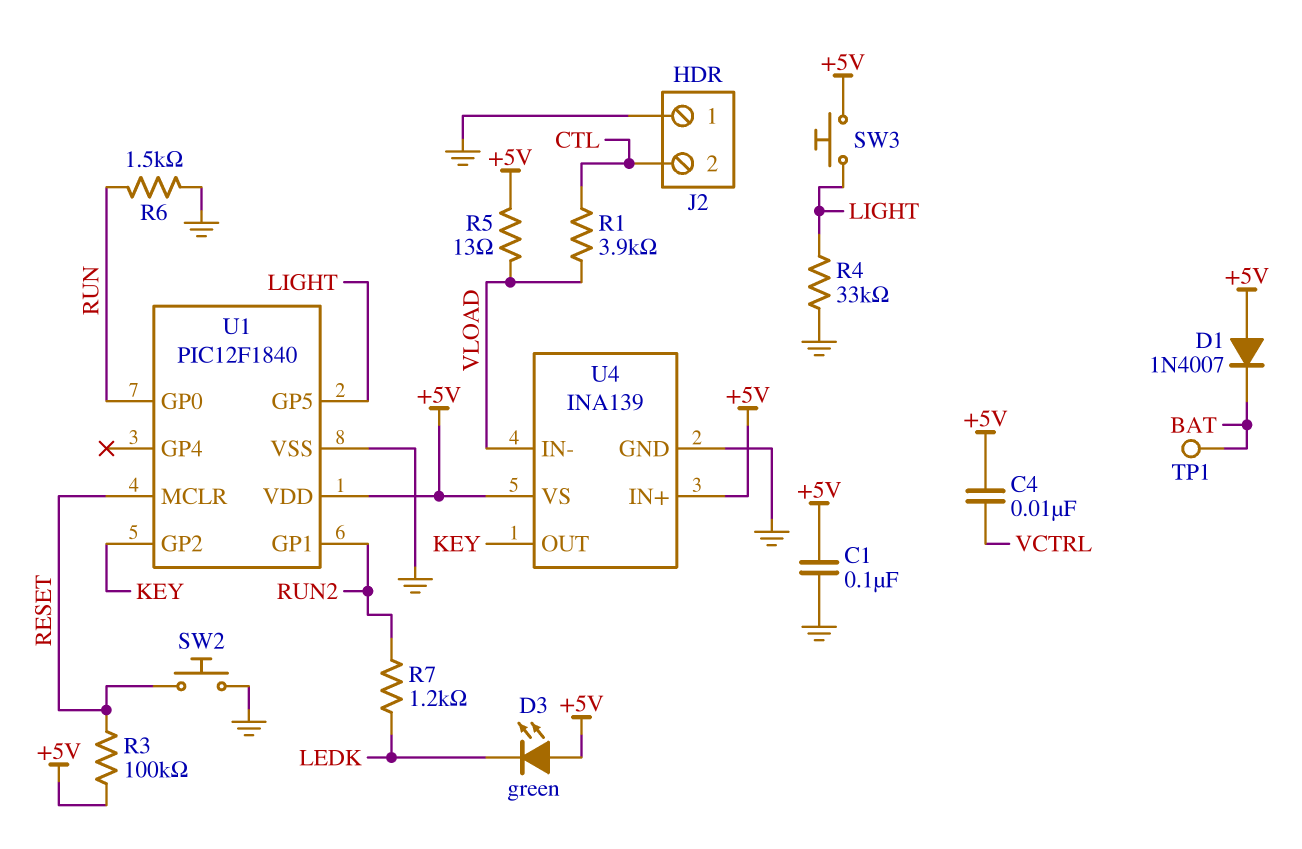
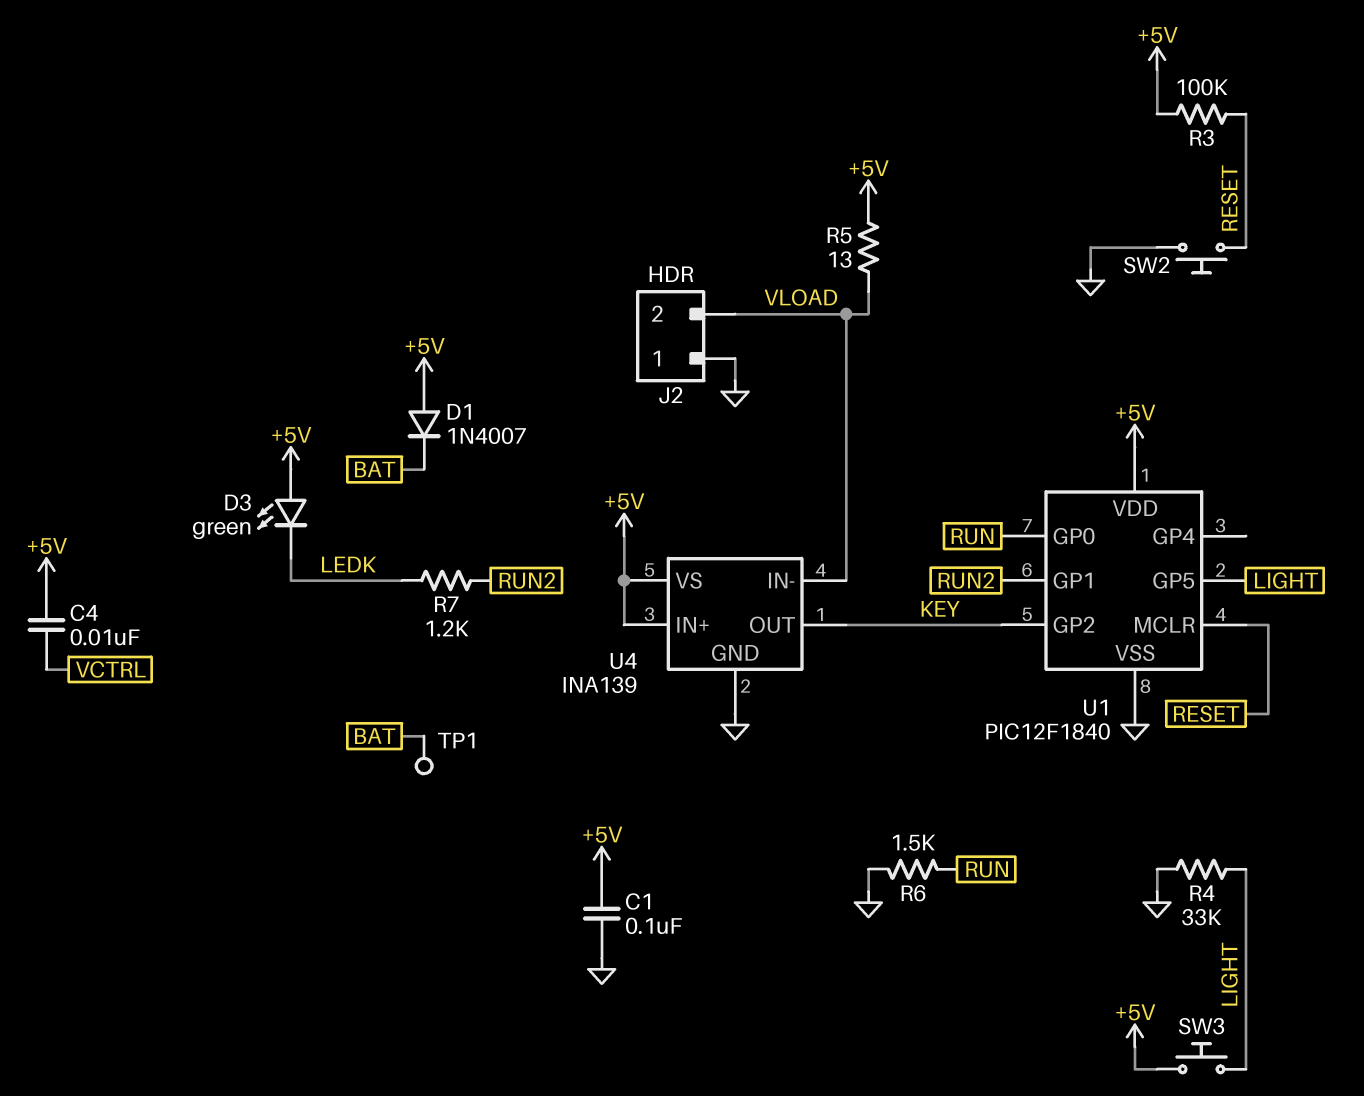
J2 pin 2: CTL -> VLOAD
R1: 3.9k (CTL, VLOAD) -> none

